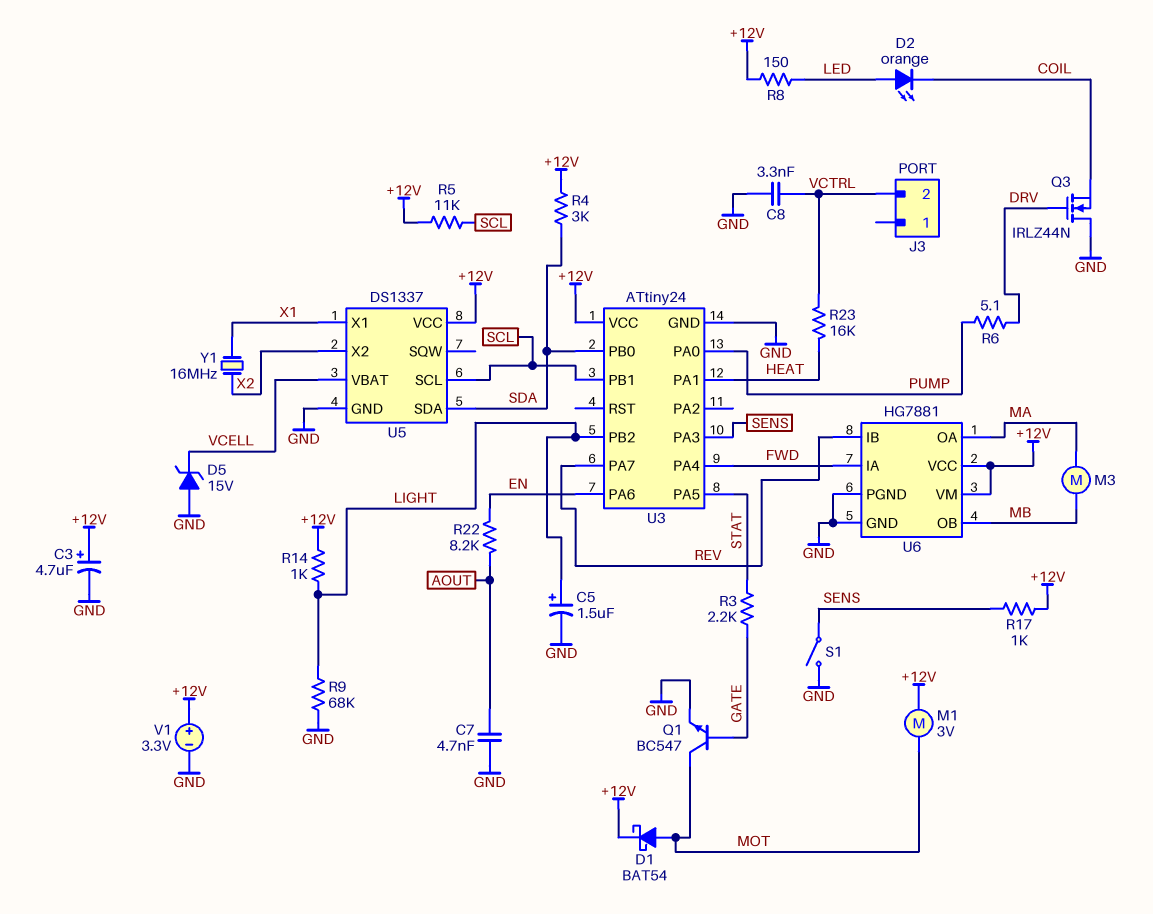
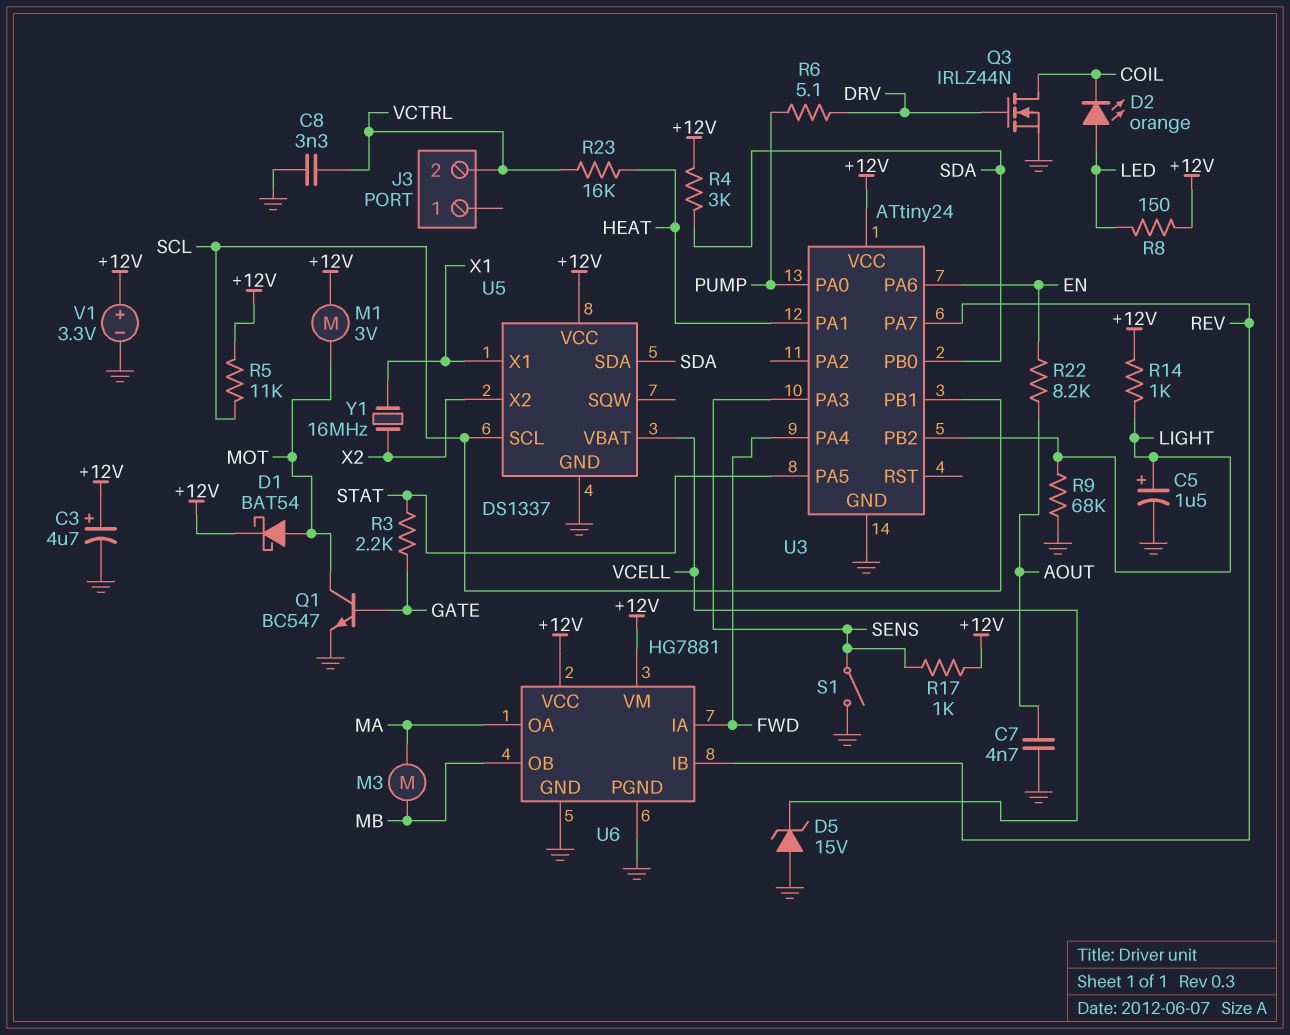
Q3: NMOS IRLZ44N (G DRV, D GND, S COIL) -> NMOS IRLZ44N (G DRV, D COIL, S GND)

